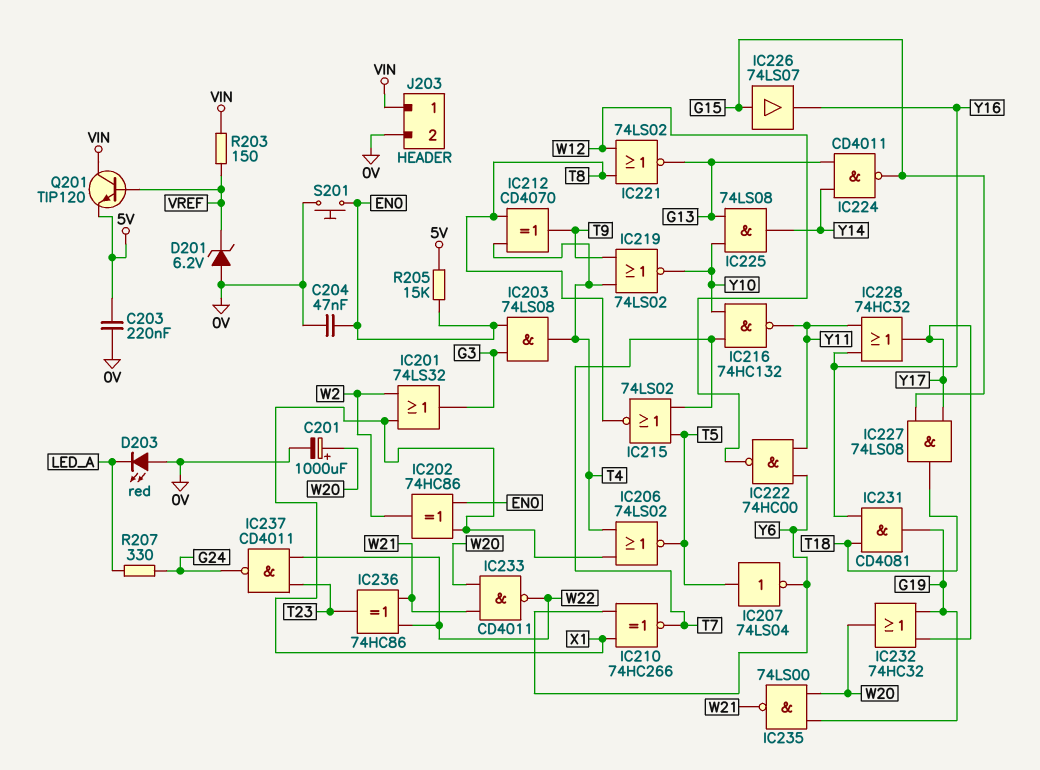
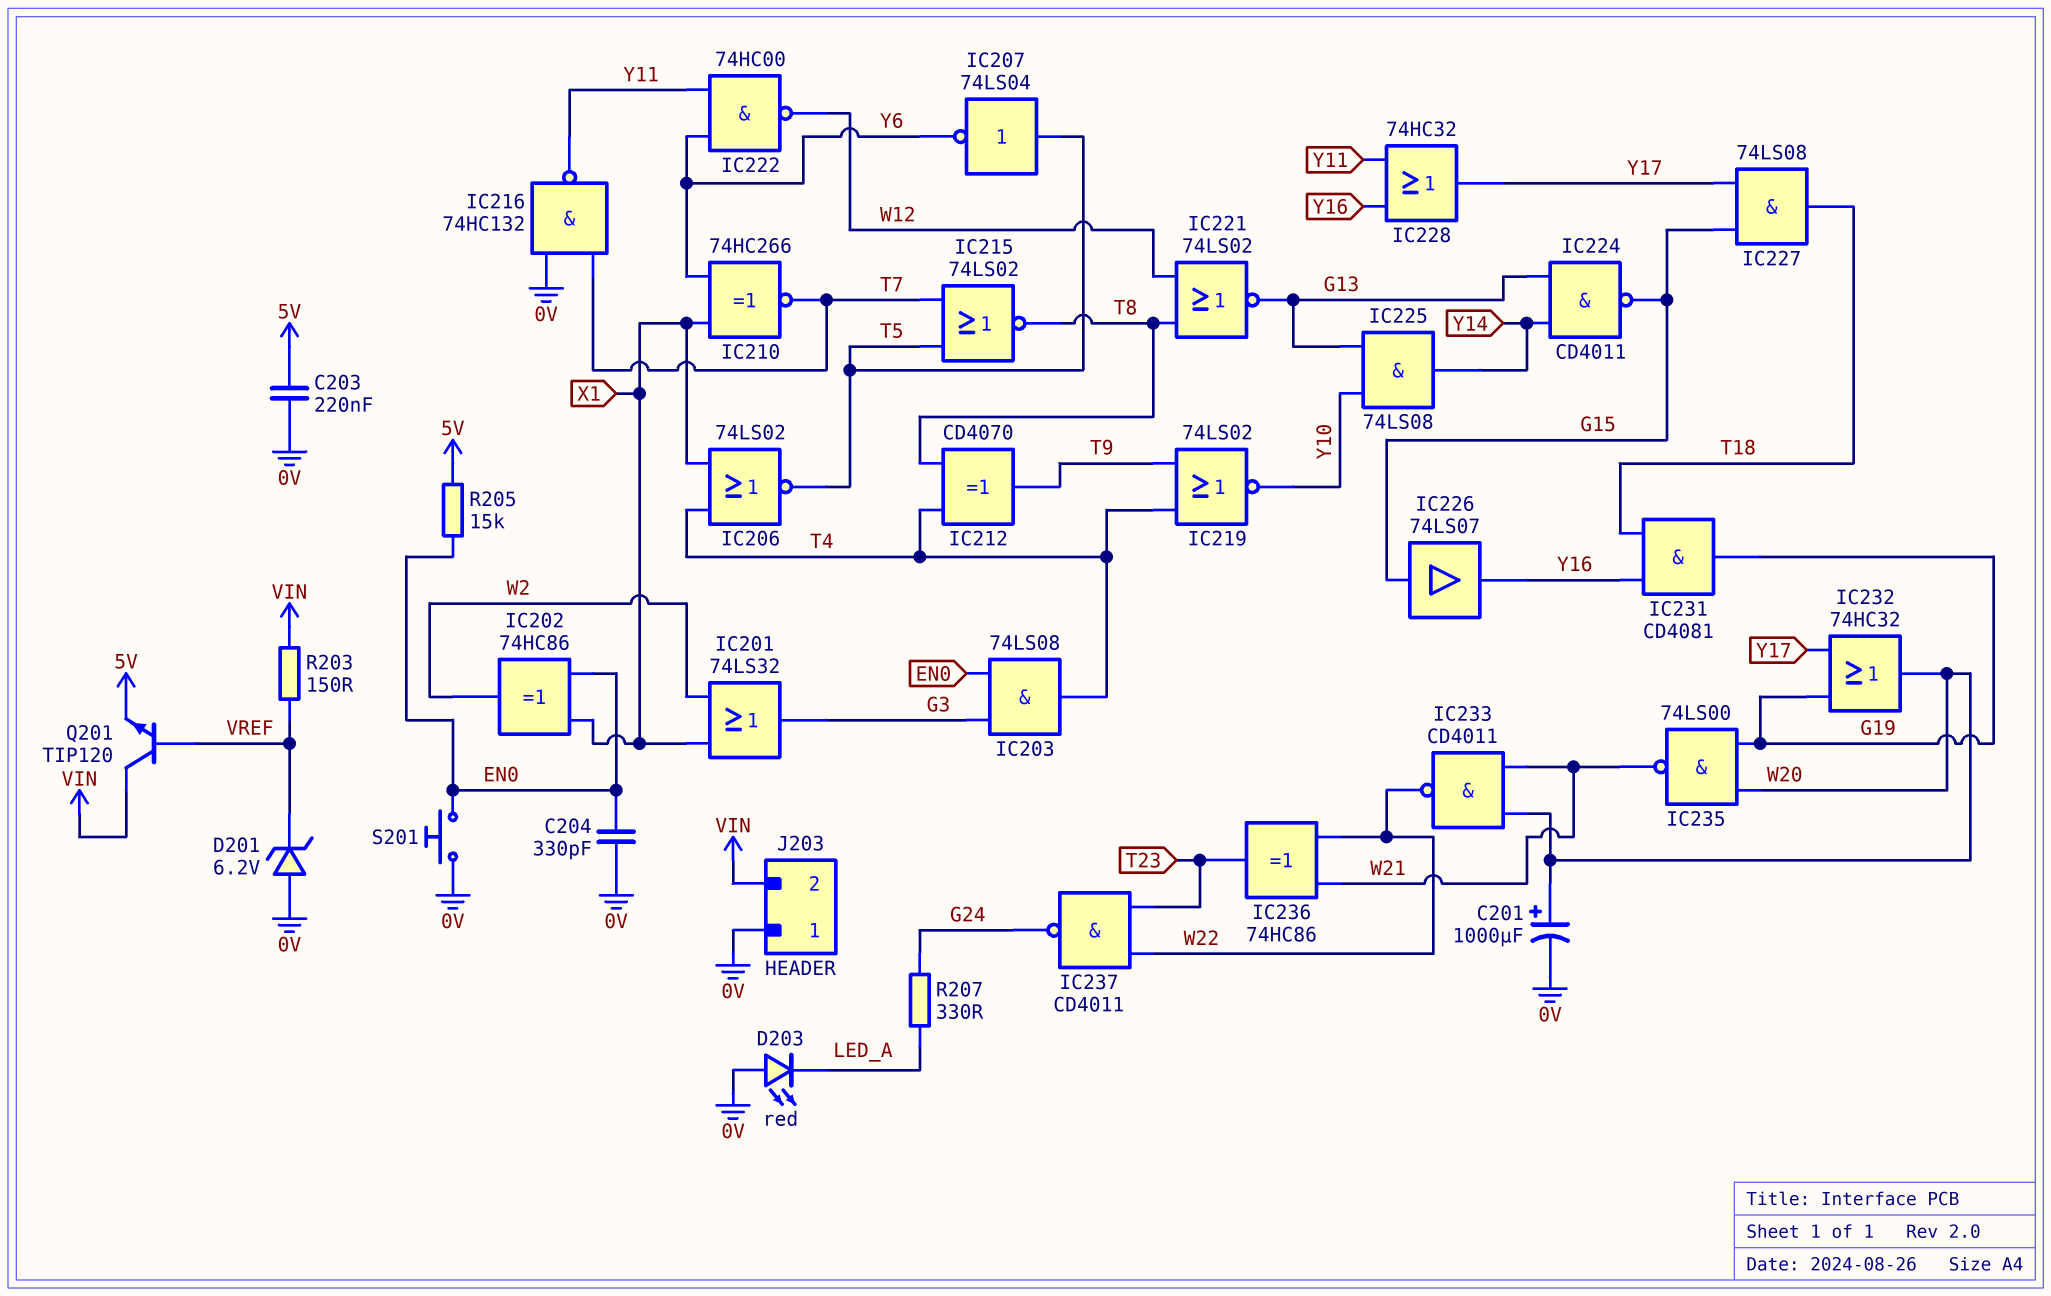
C204: 47nF (0V, EN0) -> 330pF (0V, EN0)
IC216: NAND 74HC132 (in T7, in Y10, out Y11) -> NAND 74HC132 (in 0V, in T7, out Y11)
J203 pin 1: VIN -> 0V
J203 pin 2: 0V -> VIN

